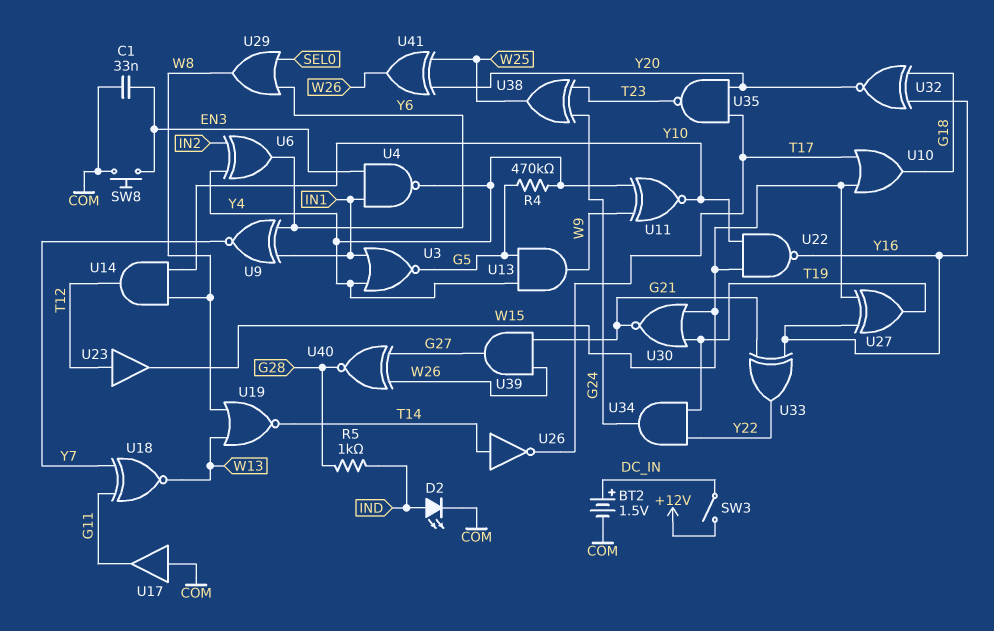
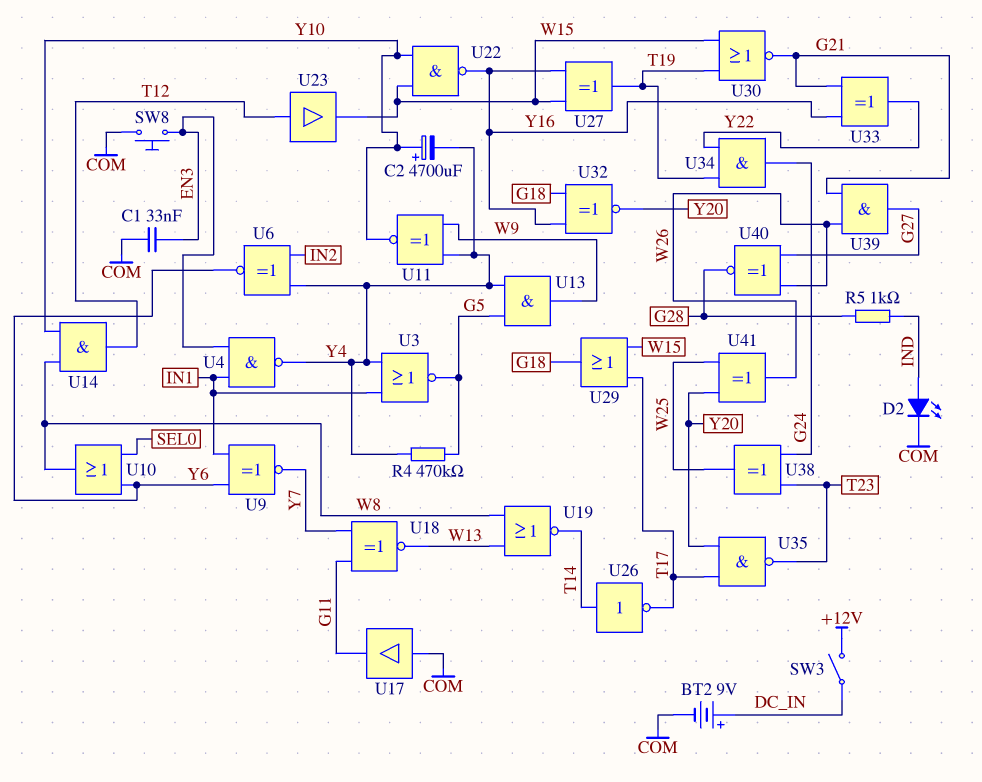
BT2: 1.5V (plus DC_IN, minus COM) -> 9V (plus DC_IN, minus COM)
C2: none -> 4700uF (plus Y10, minus Y4)
U6: XOR (in IN2, in Y4, out Y6) -> XNOR (in IN2, in Y4, out Y6)
U10: OR (in T17, in W15, out G18) -> OR (in SEL0, in Y6, out W8)
U29: OR (in SEL0, in Y6, out W8) -> OR (in T17, in W15, out G18)

